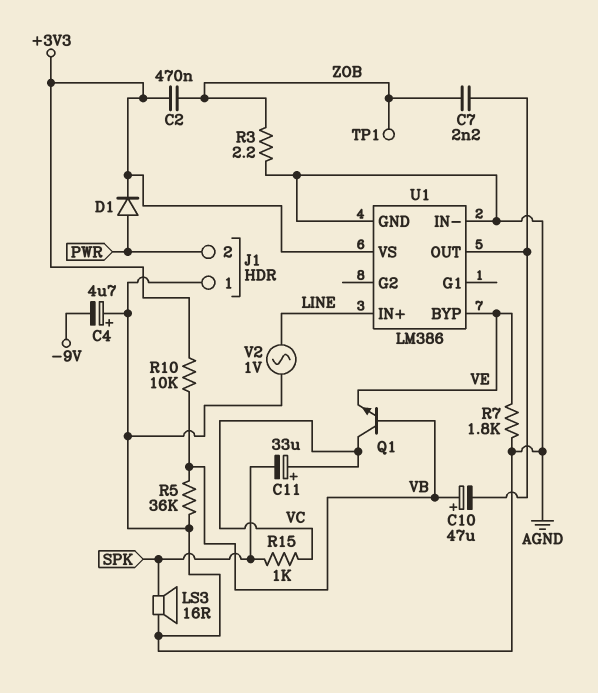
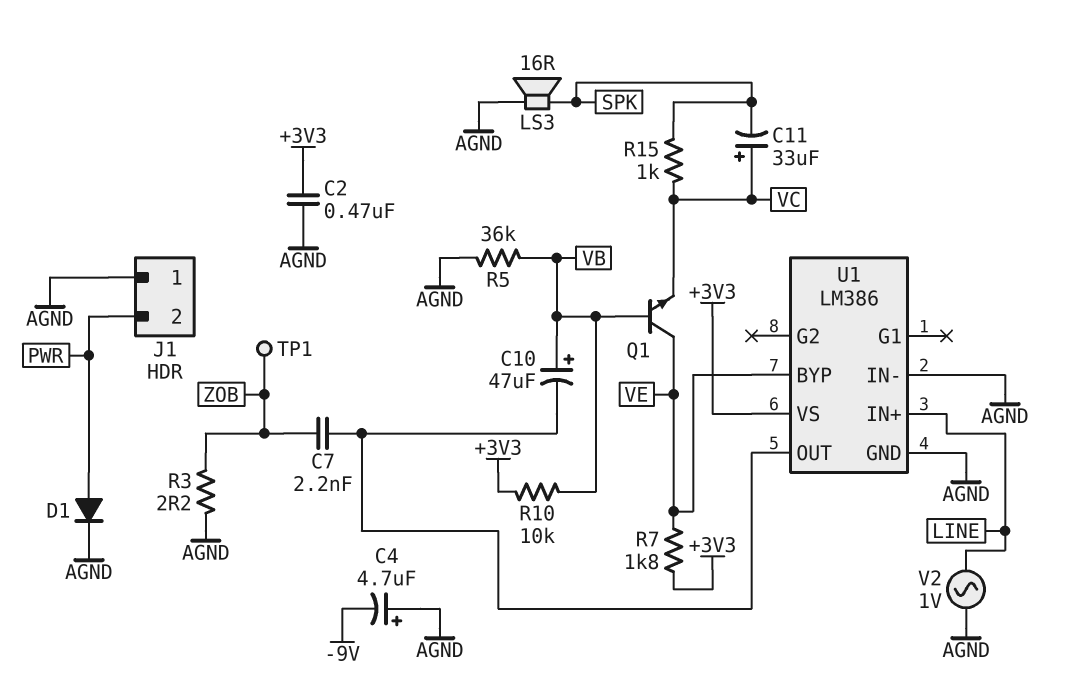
C2: 470nF (+3V3, ZOB) -> 470nF (+3V3, AGND)
D1: diode (A PWR, K +3V3) -> diode (A PWR, K AGND)
Q1: NPN (B VB, C VC, E VE) -> NPN (B VB, C VE, E VC)
R7: 1.8k (AGND, VE) -> 1.8k (+3V3, VE)

